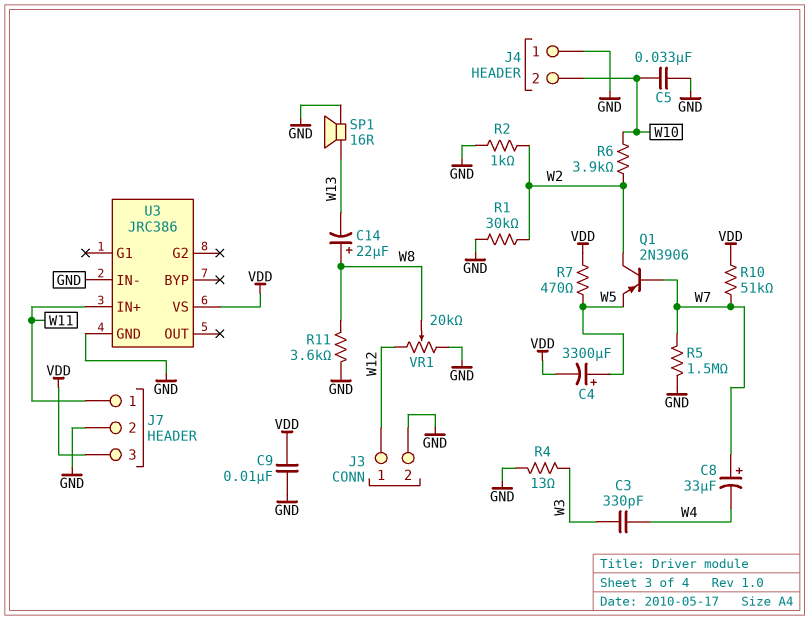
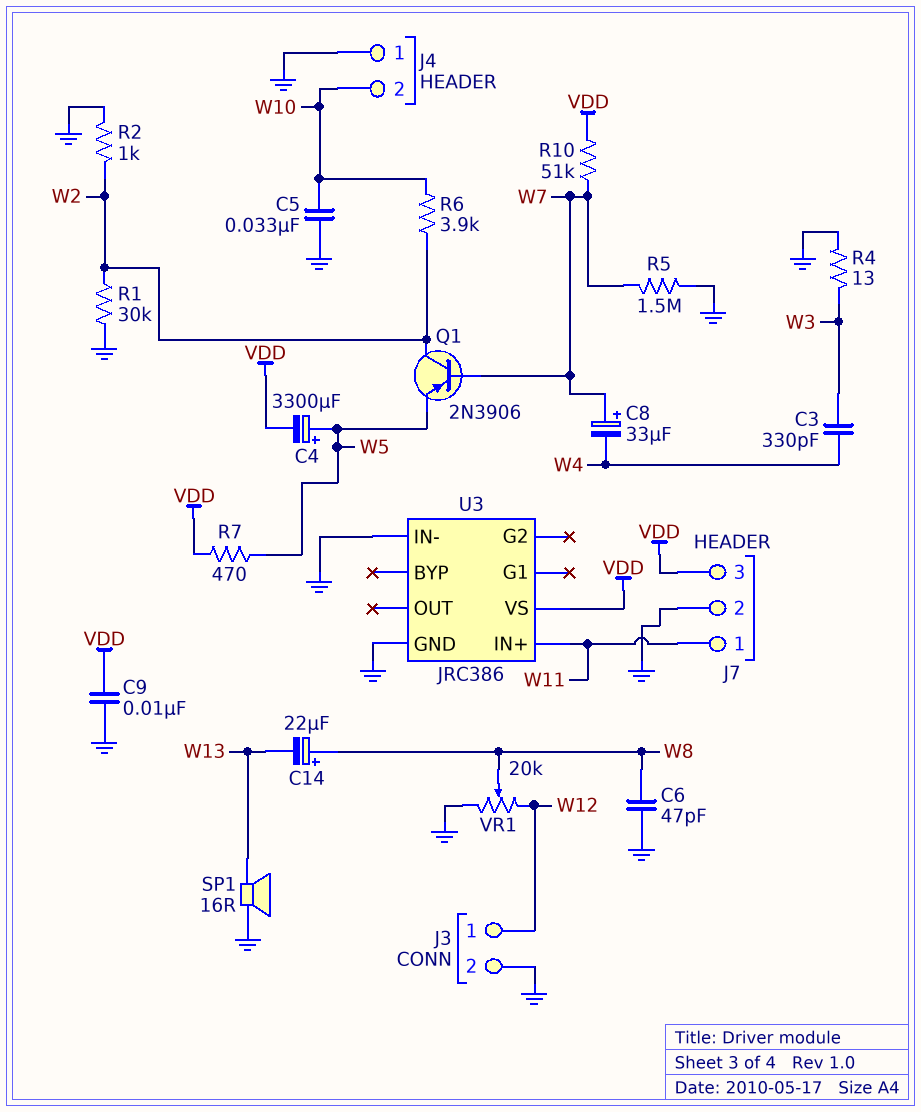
C6: none -> 47pF (GND, W8)
R11: 3.6k (GND, W8) -> none

